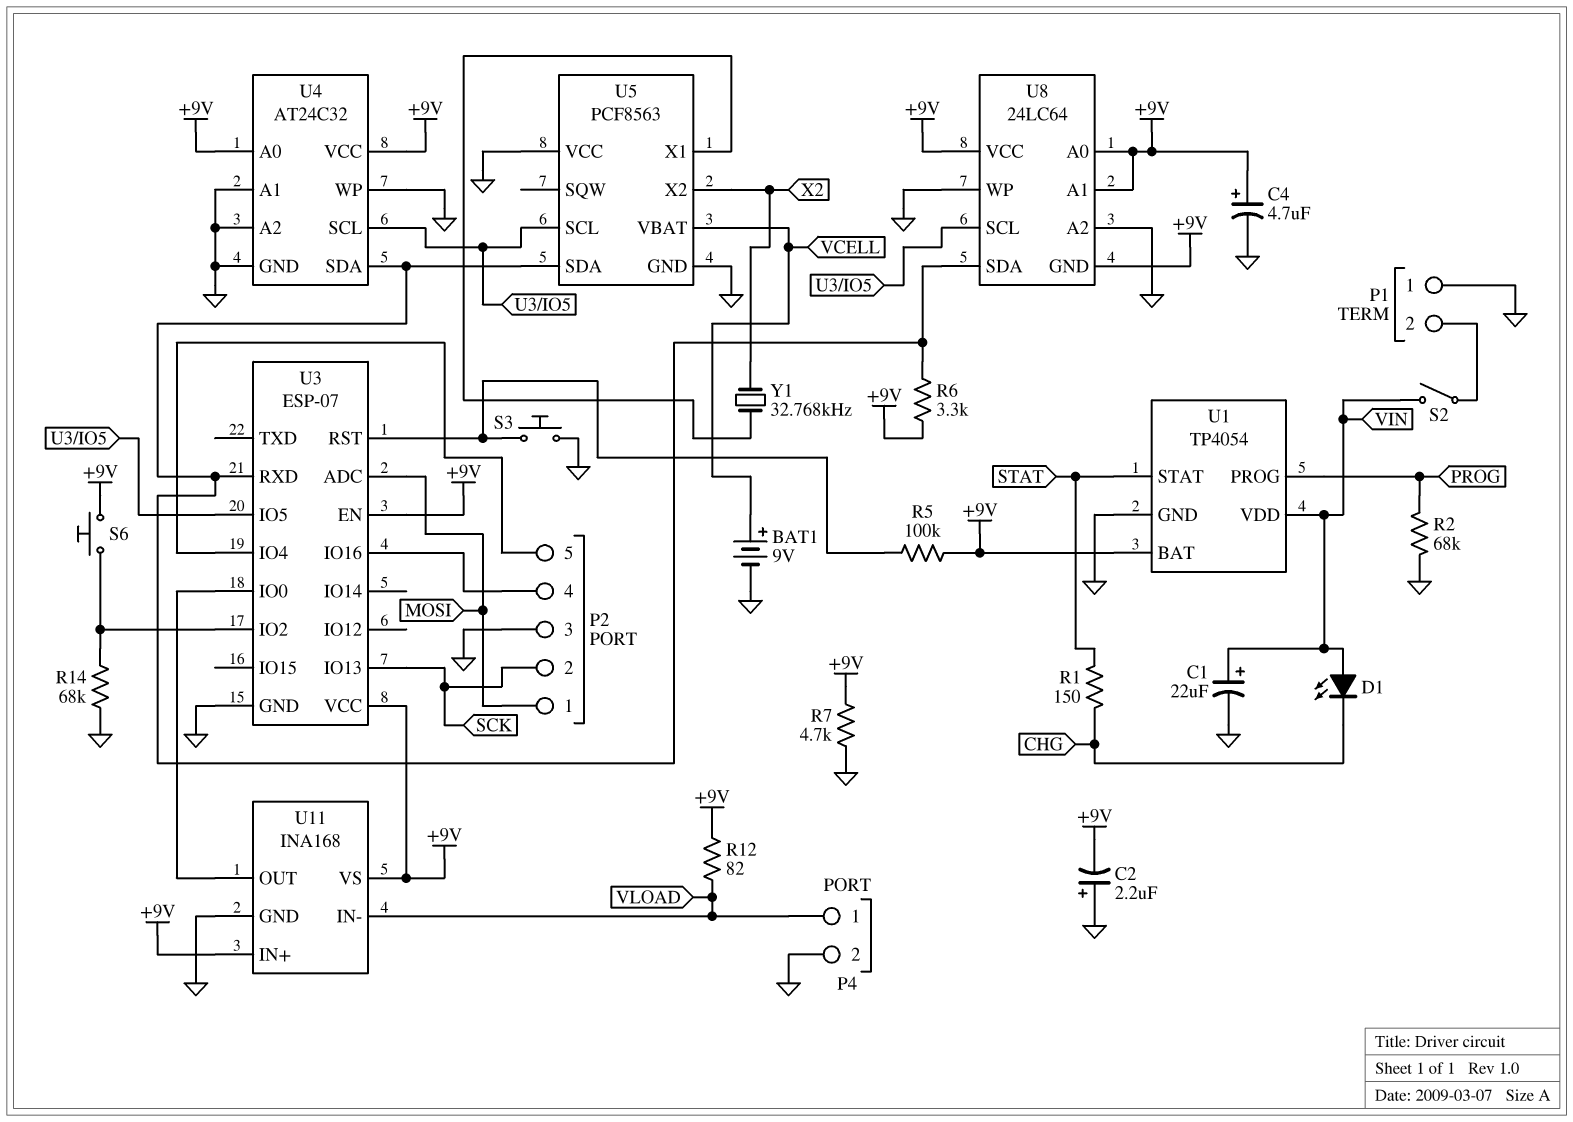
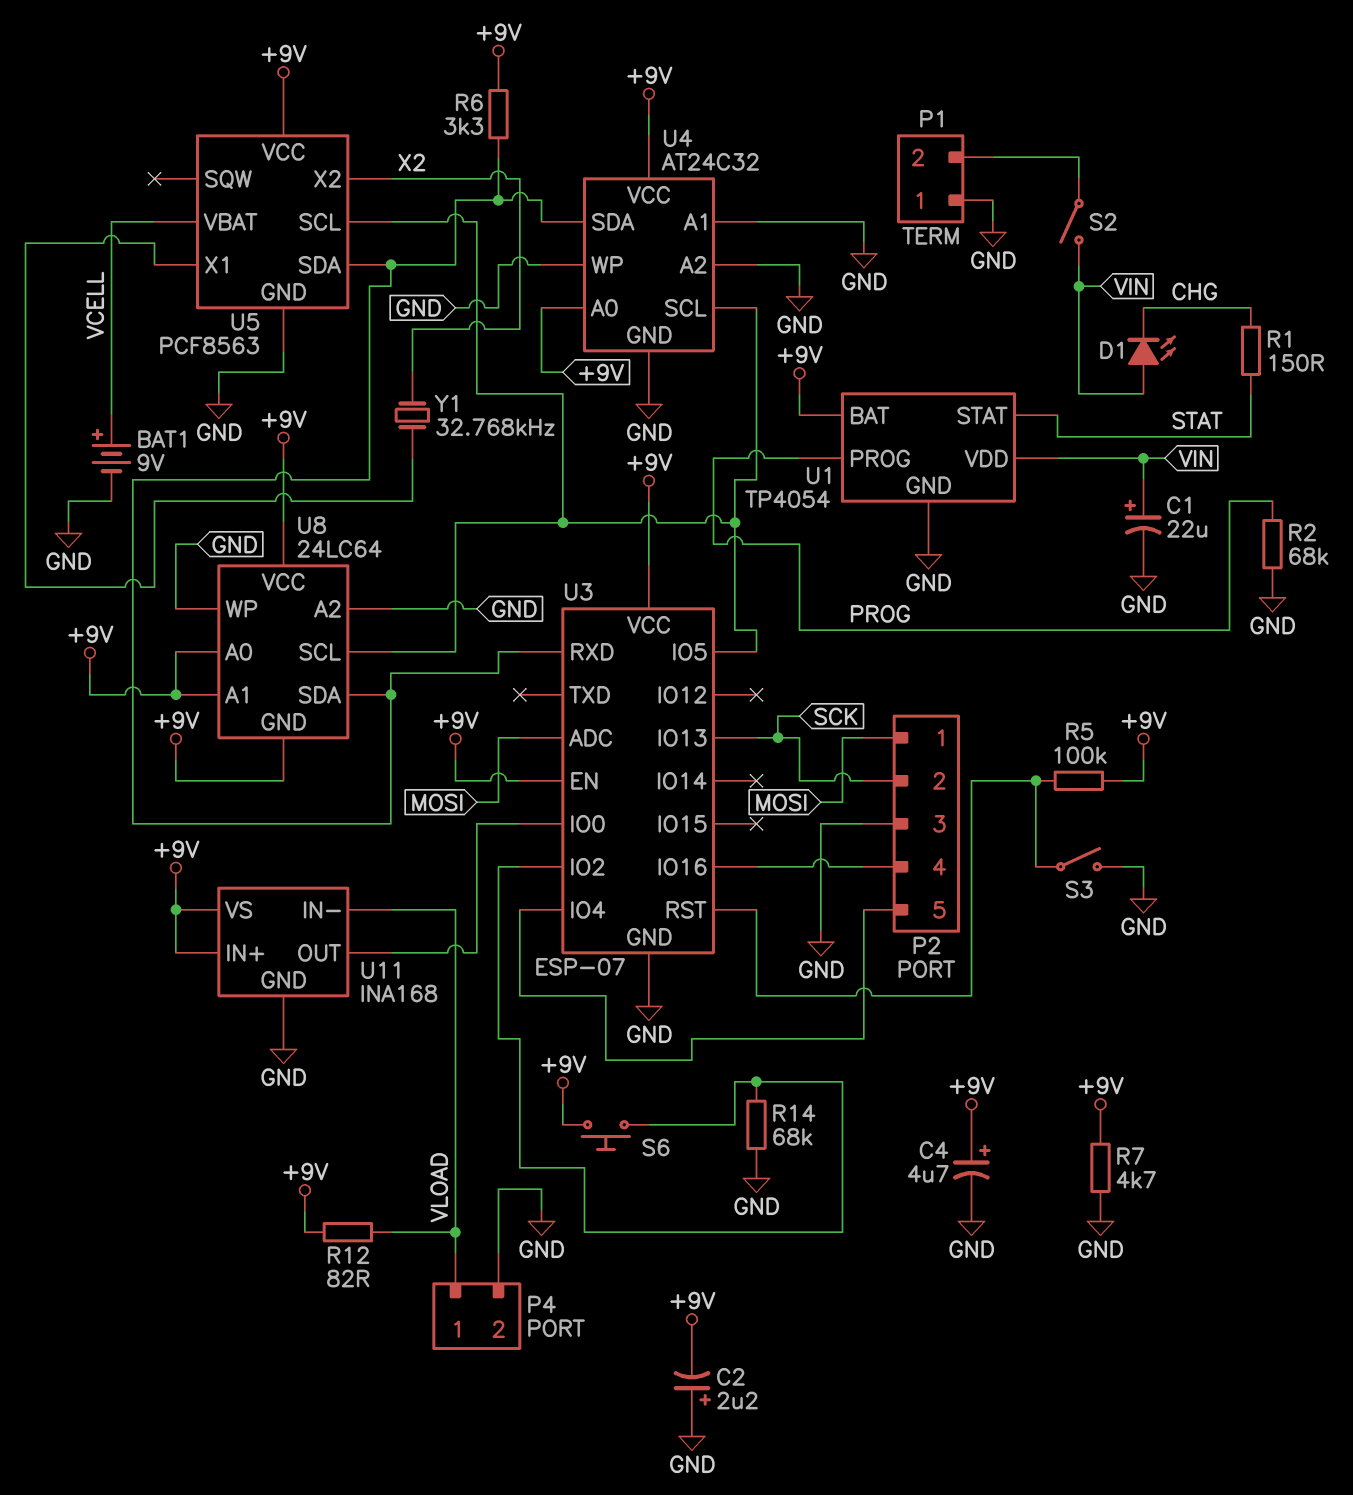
S3: button (GND, U3/RST) -> switch (GND, U3/RST)
U5 pin VCC: GND -> +9V

